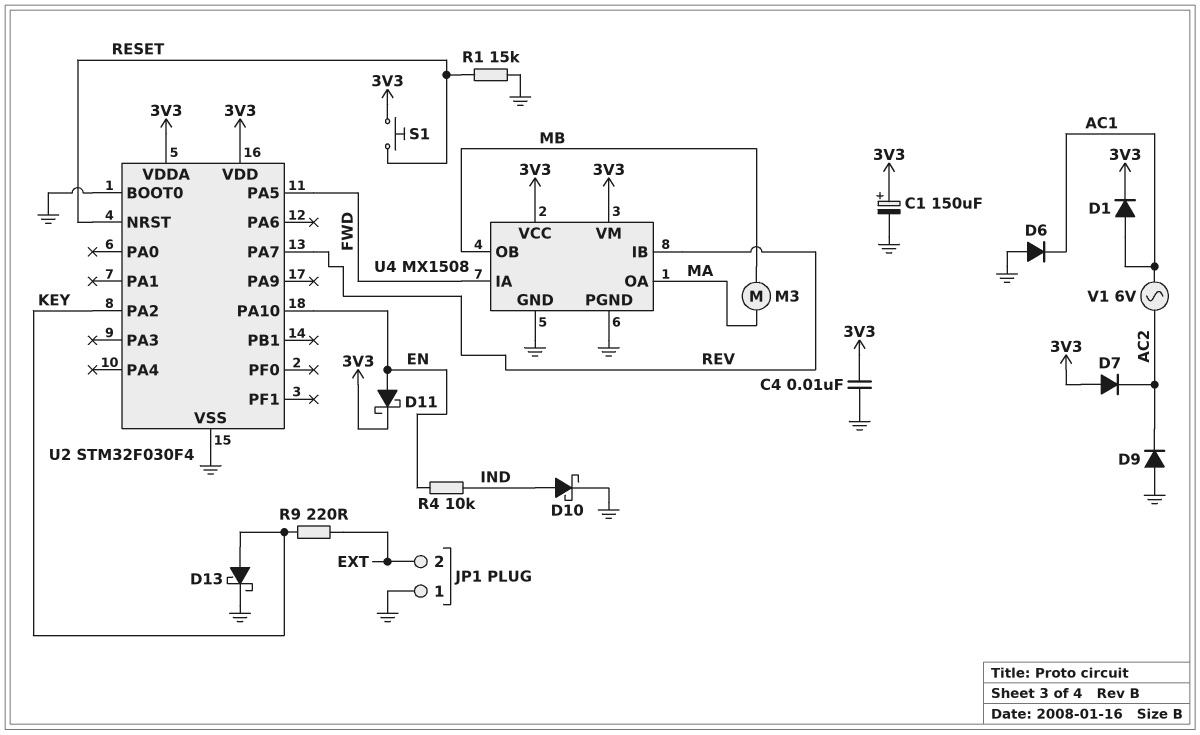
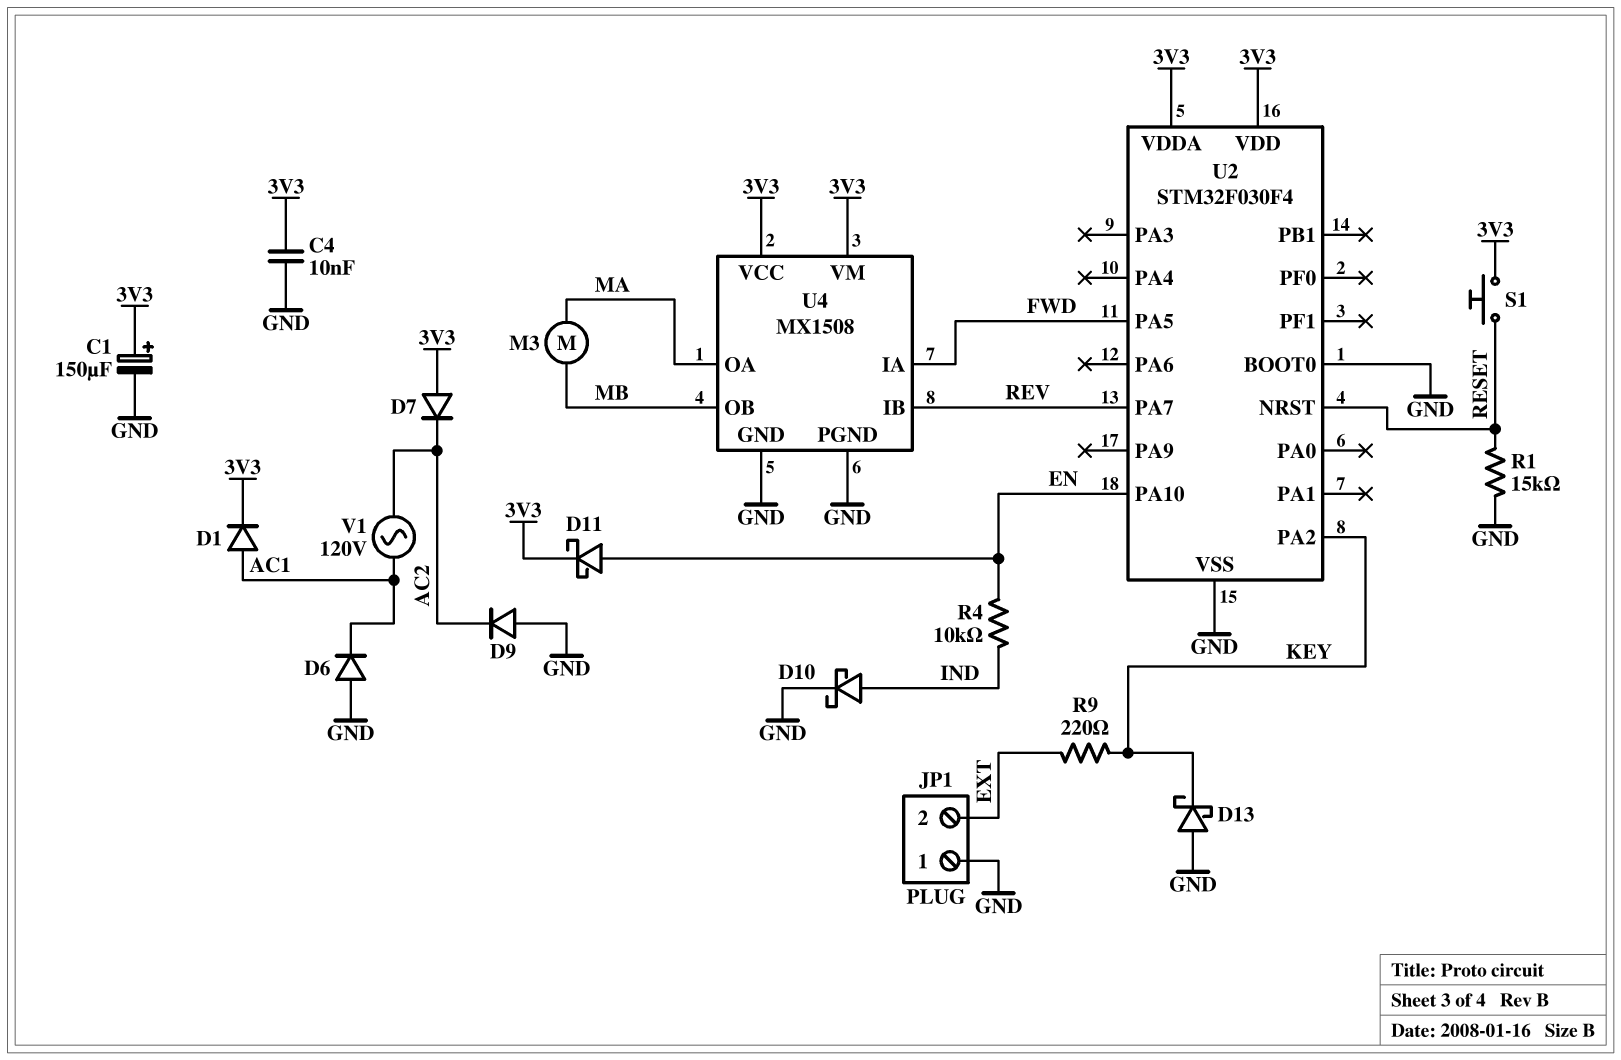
D13: schottky (A KEY, K GND) -> schottky (A GND, K KEY)
V1: AC 6V (AC1, AC2) -> AC 120V (AC1, AC2)

